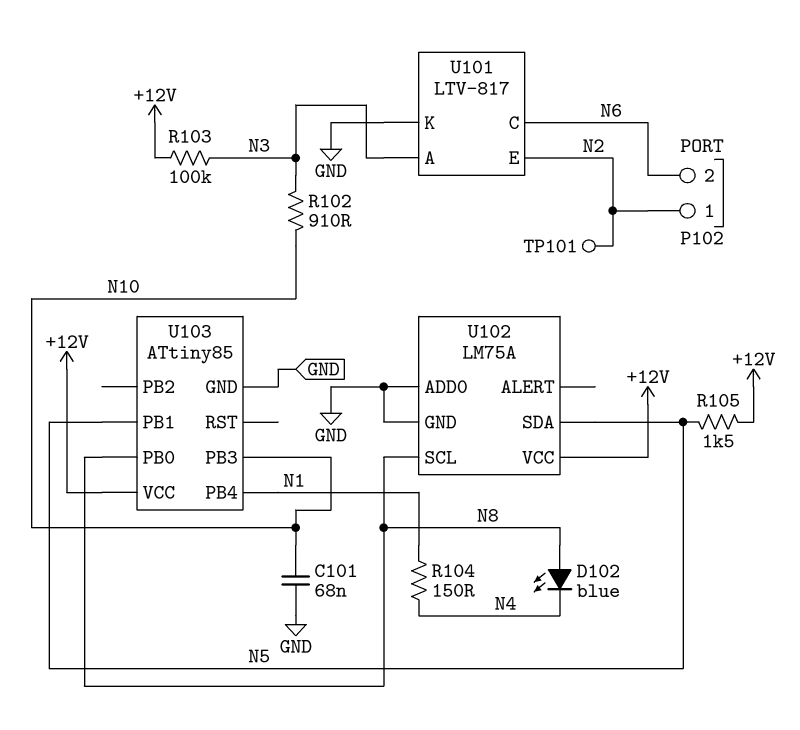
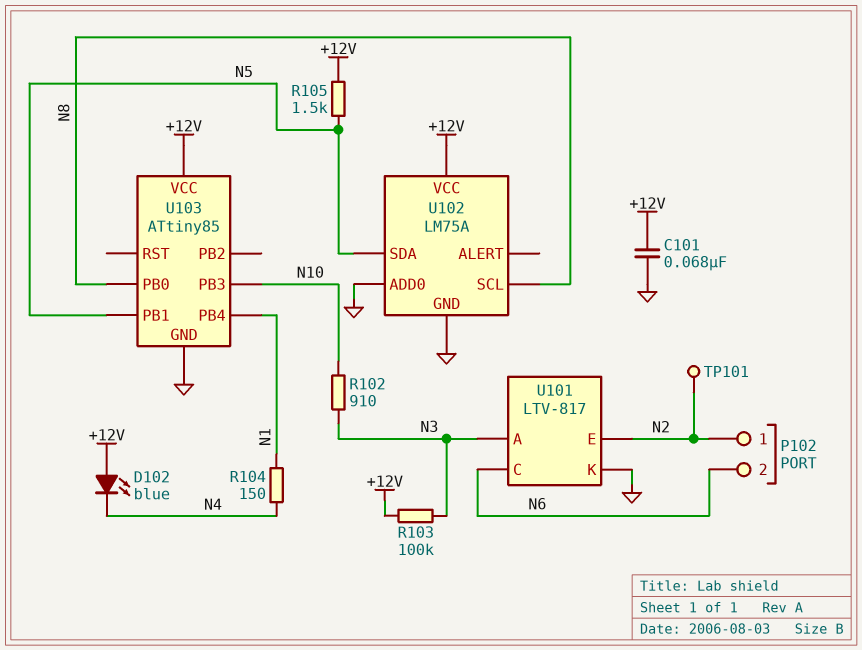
C101: 68nF (GND, N10) -> 68nF (+12V, GND)
D102: LED blue (A N8, K N4) -> LED blue (A +12V, K N4)

